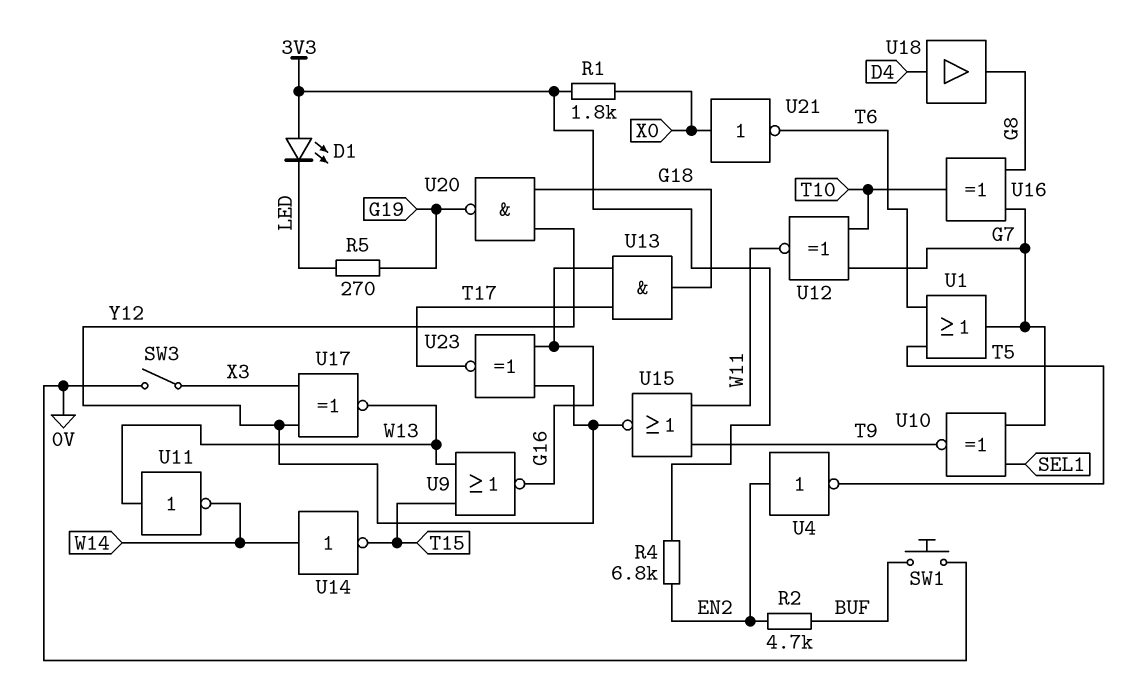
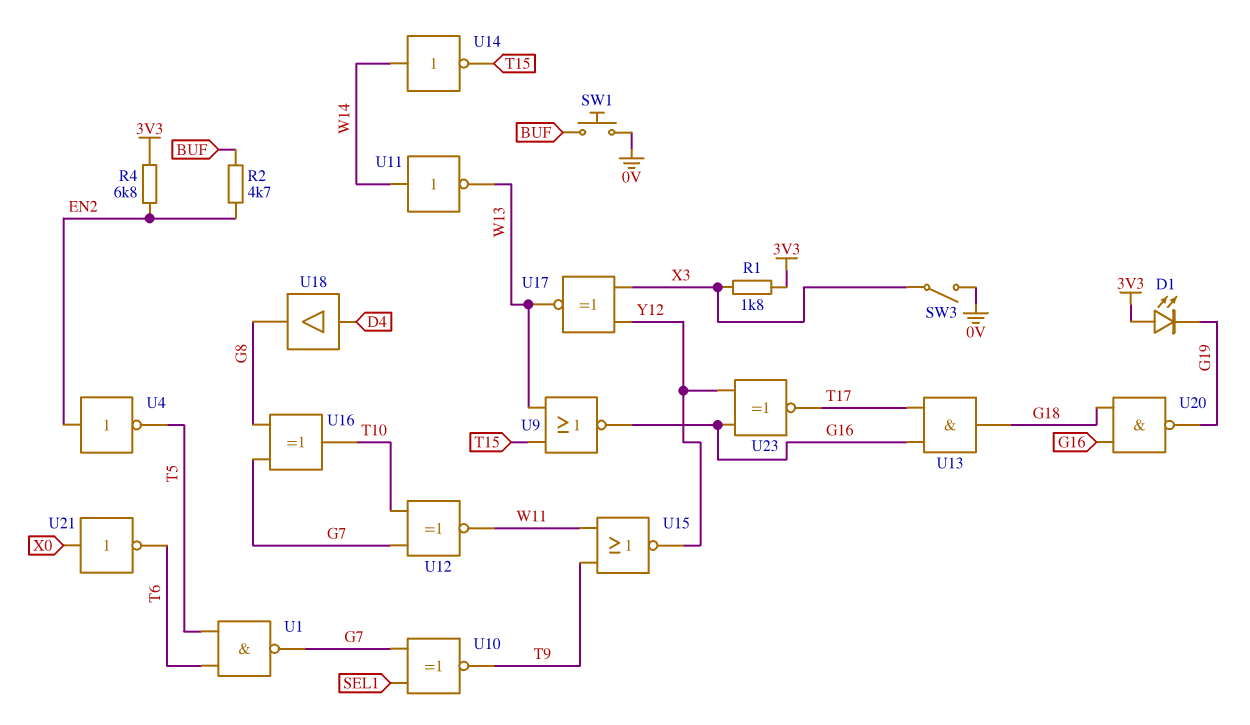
D1: LED (A 3V3, K LED) -> LED (A 3V3, K G19)
R1: 1.8k (3V3, X0) -> 1.8k (3V3, X3)
R5: 270 (G19, LED) -> none
U1: OR (in T5, in T6, out G7) -> NAND (in T5, in T6, out G7)
U11: NOT (in W13, out W14) -> NOT (in W14, out W13)
U20: NAND (in G18, in Y12, out G19) -> NAND (in G16, in G18, out G19)

